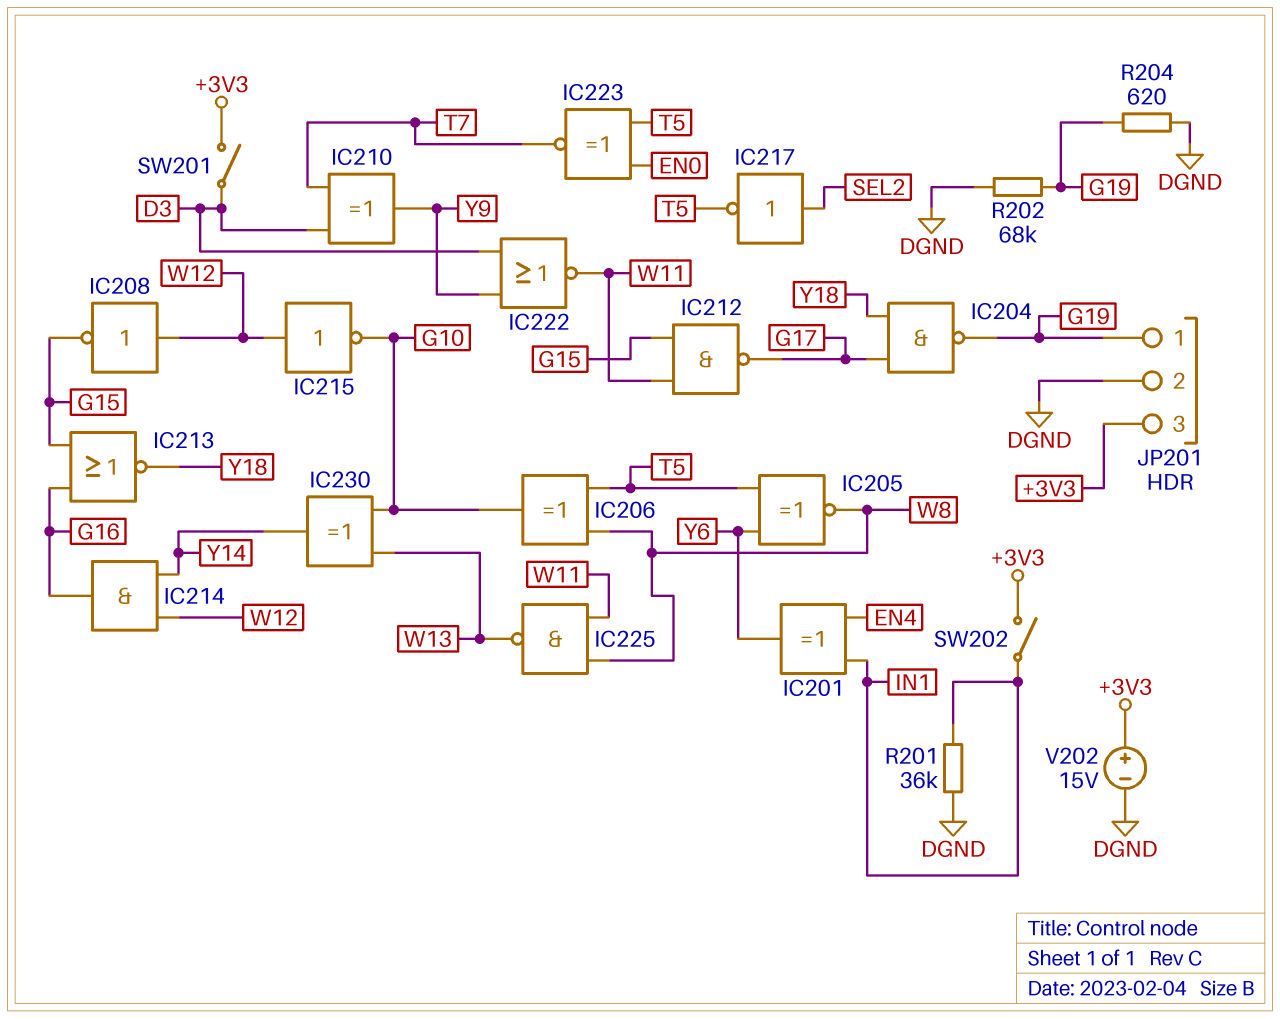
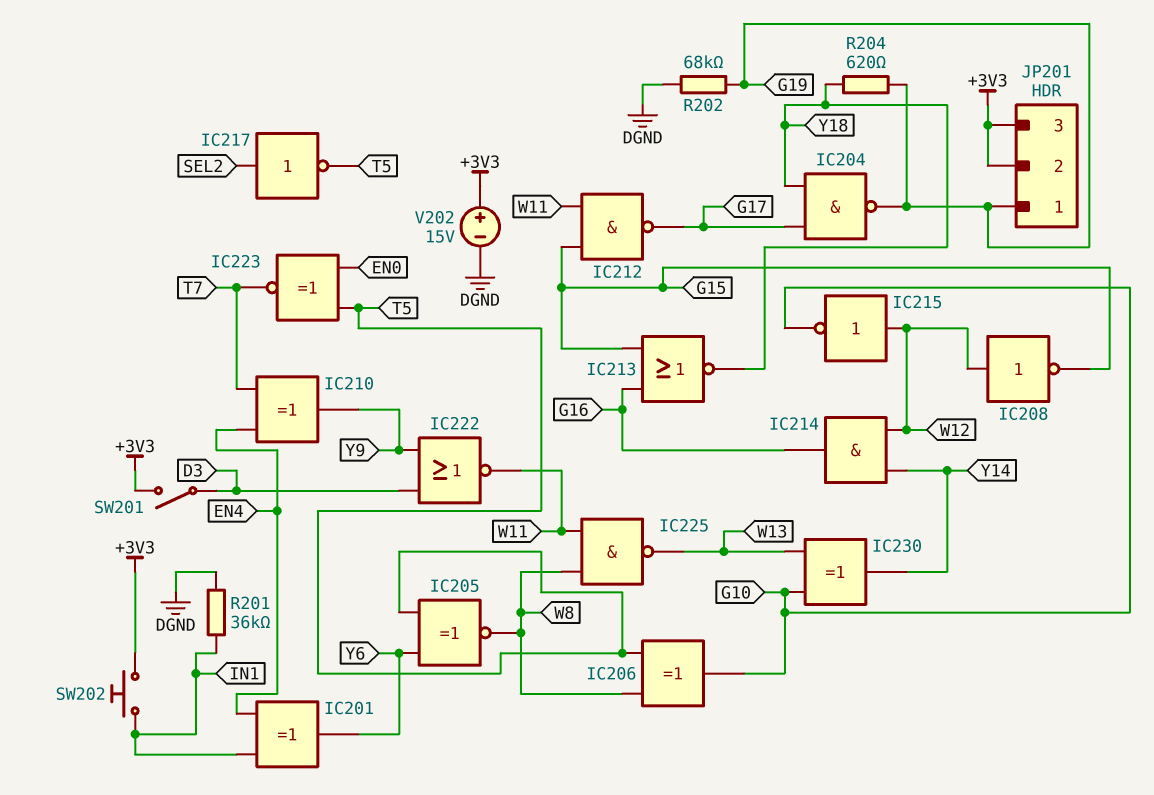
IC210: XOR (in D3, in T7, out Y9) -> XOR (in EN4, in T7, out Y9)
JP201 pin 2: DGND -> +3V3
R204: 620 (DGND, G19) -> 620 (G19, Y18)
SW202: switch (+3V3, IN1) -> button (+3V3, IN1)

